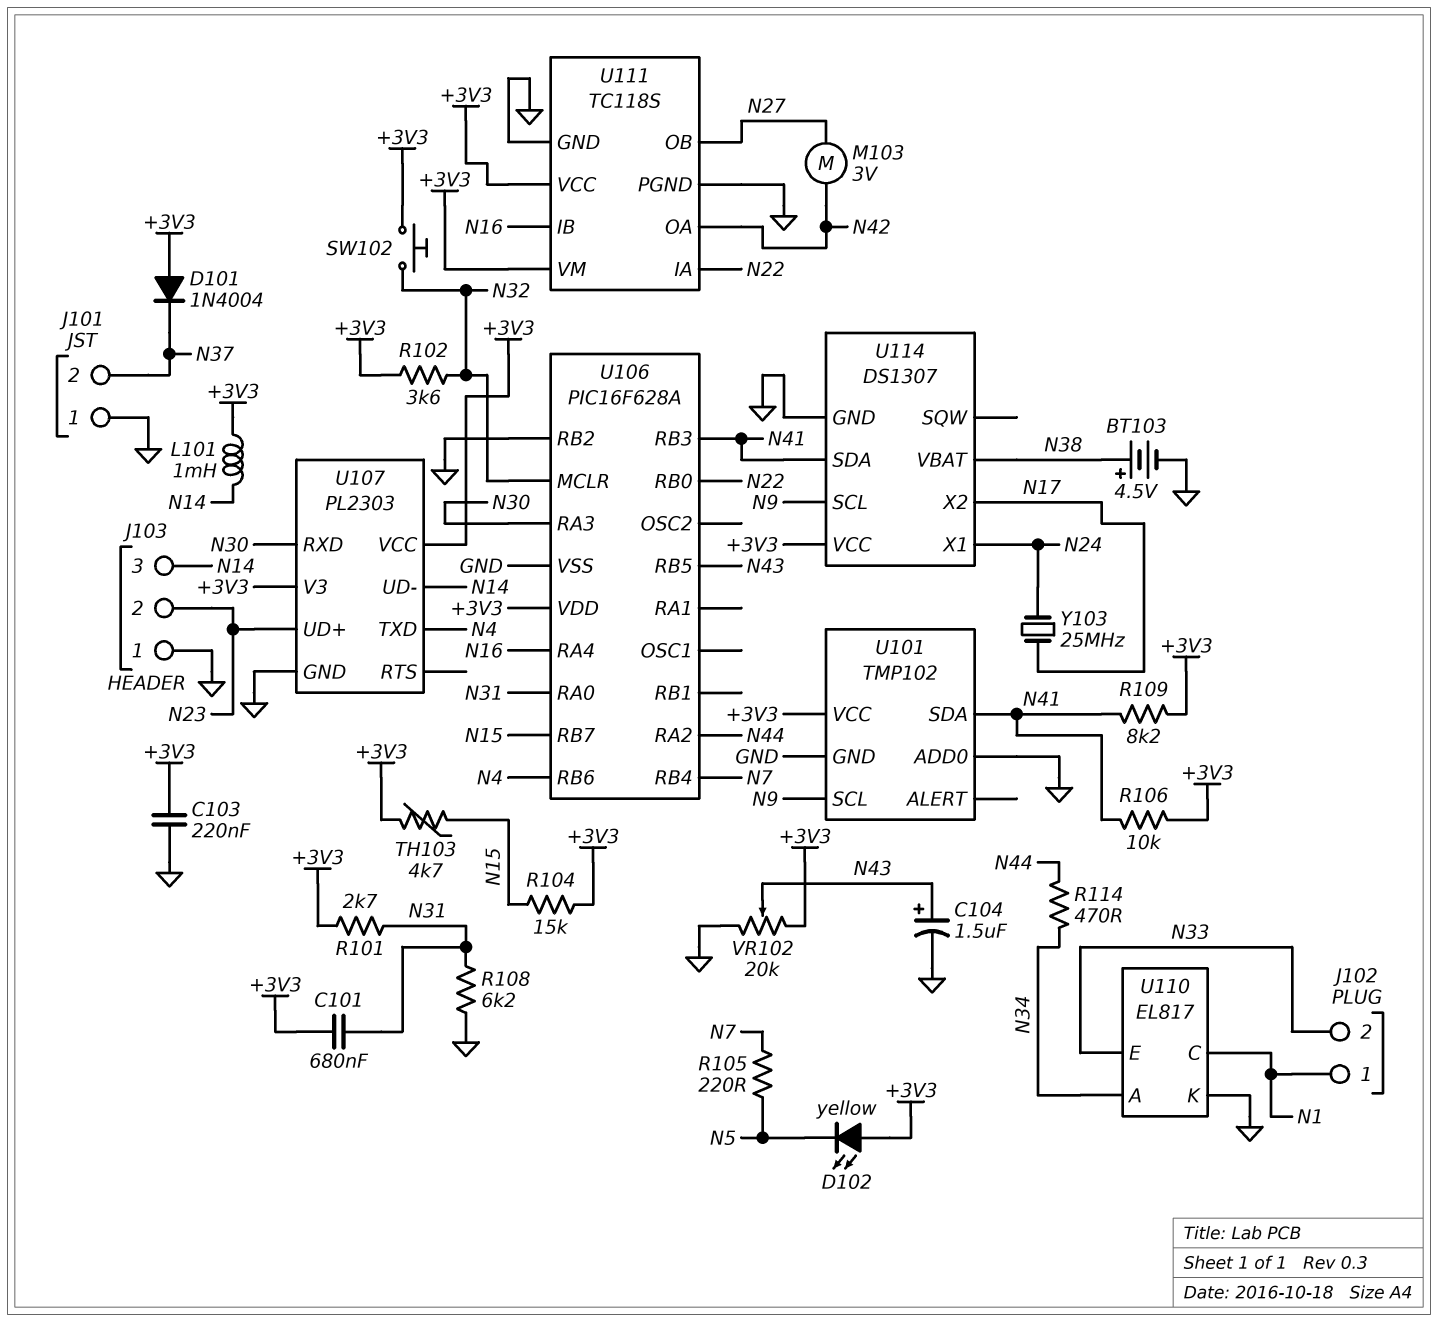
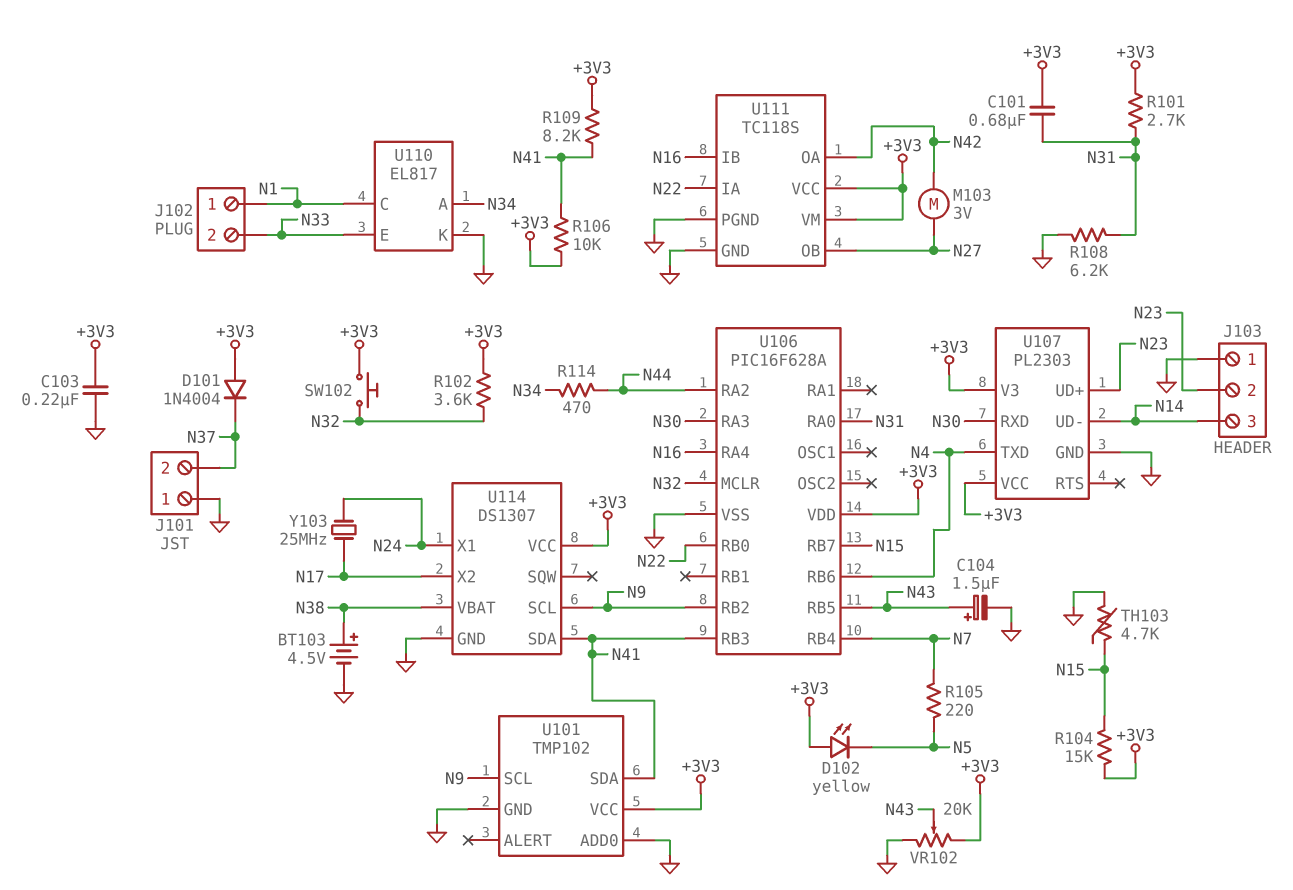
L101: 1mH (+3V3, N14) -> none
TH103: 4.7k (+3V3, N15) -> 4.7k (GND, N15)
U106 pin RB2: GND -> N9

